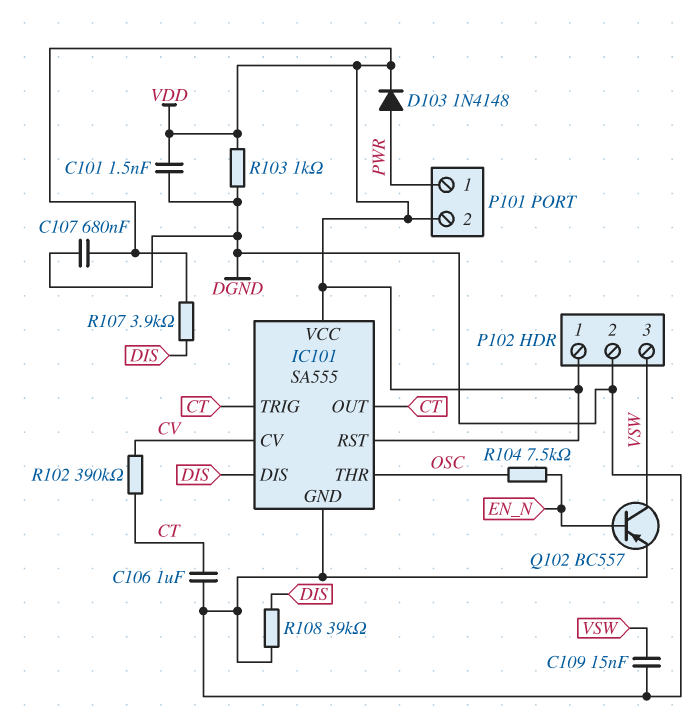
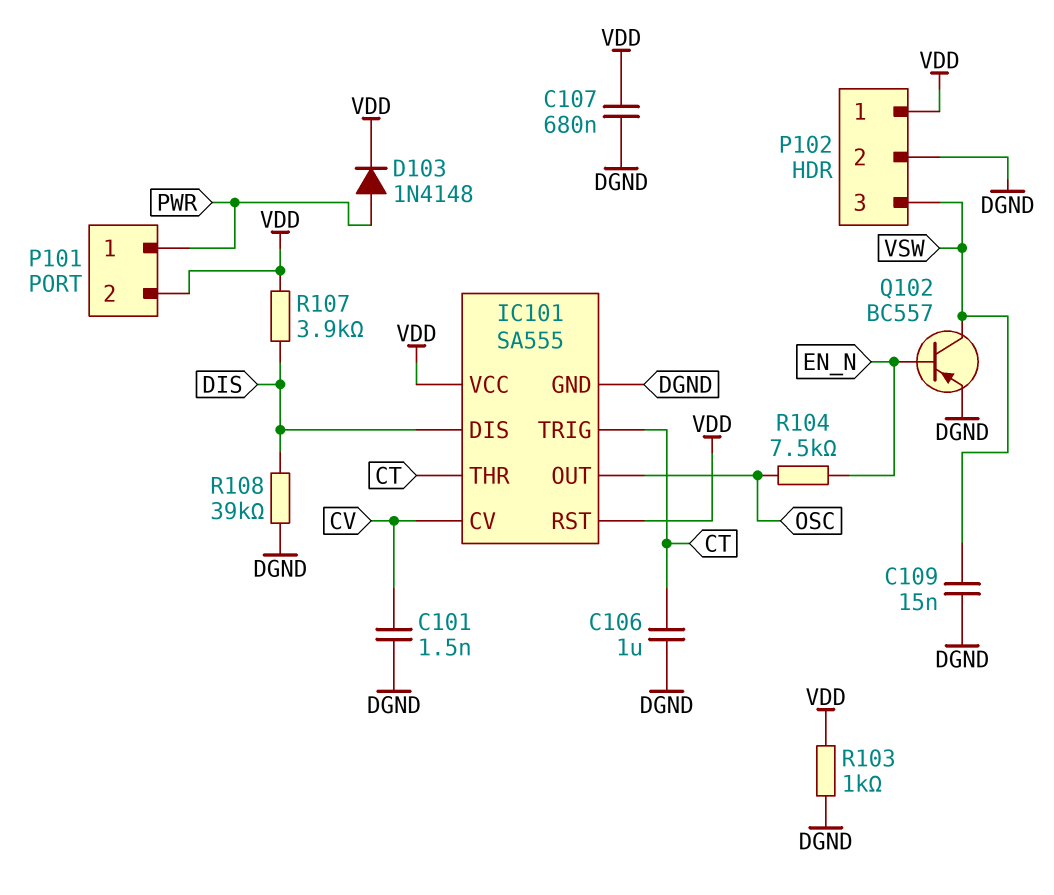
C101: 1.5nF (DGND, VDD) -> 1.5nF (CV, DGND)
IC101 pin OUT: CT -> OSC
IC101 pin THR: OSC -> CT
R102: 390k (CT, CV) -> none

